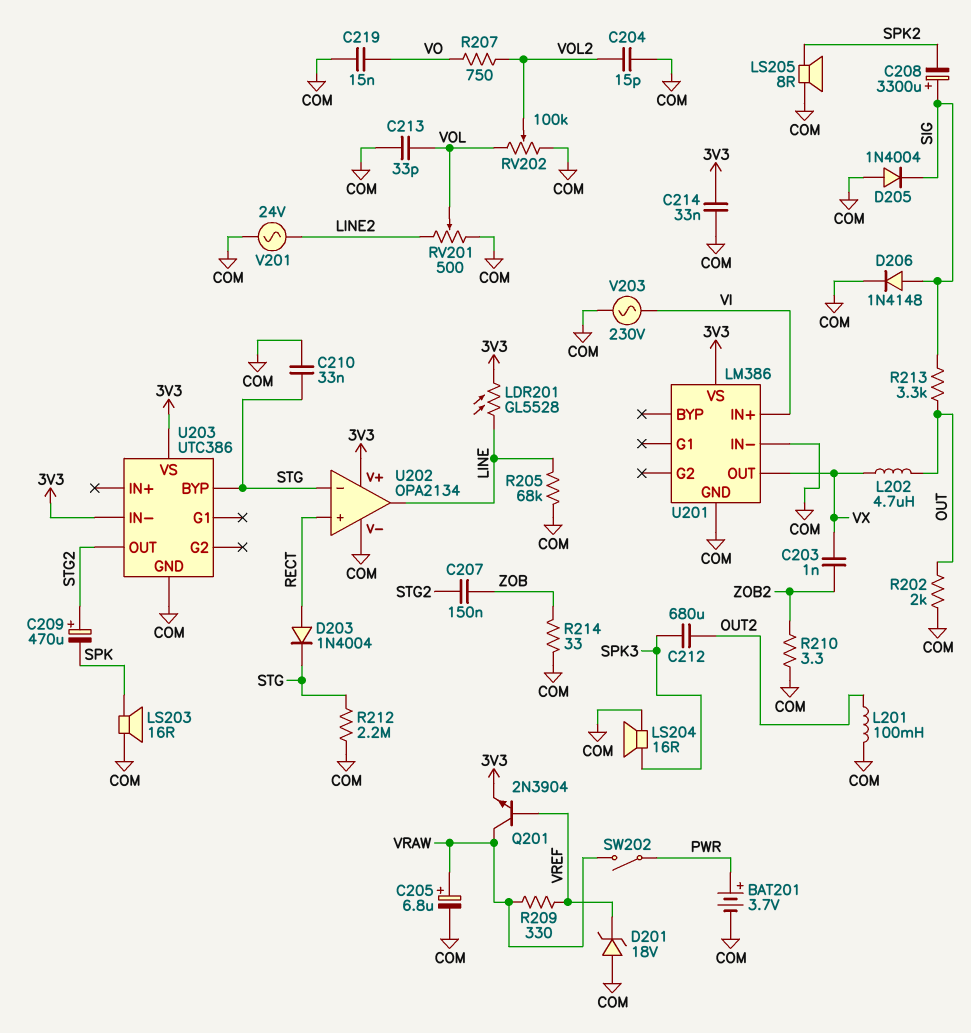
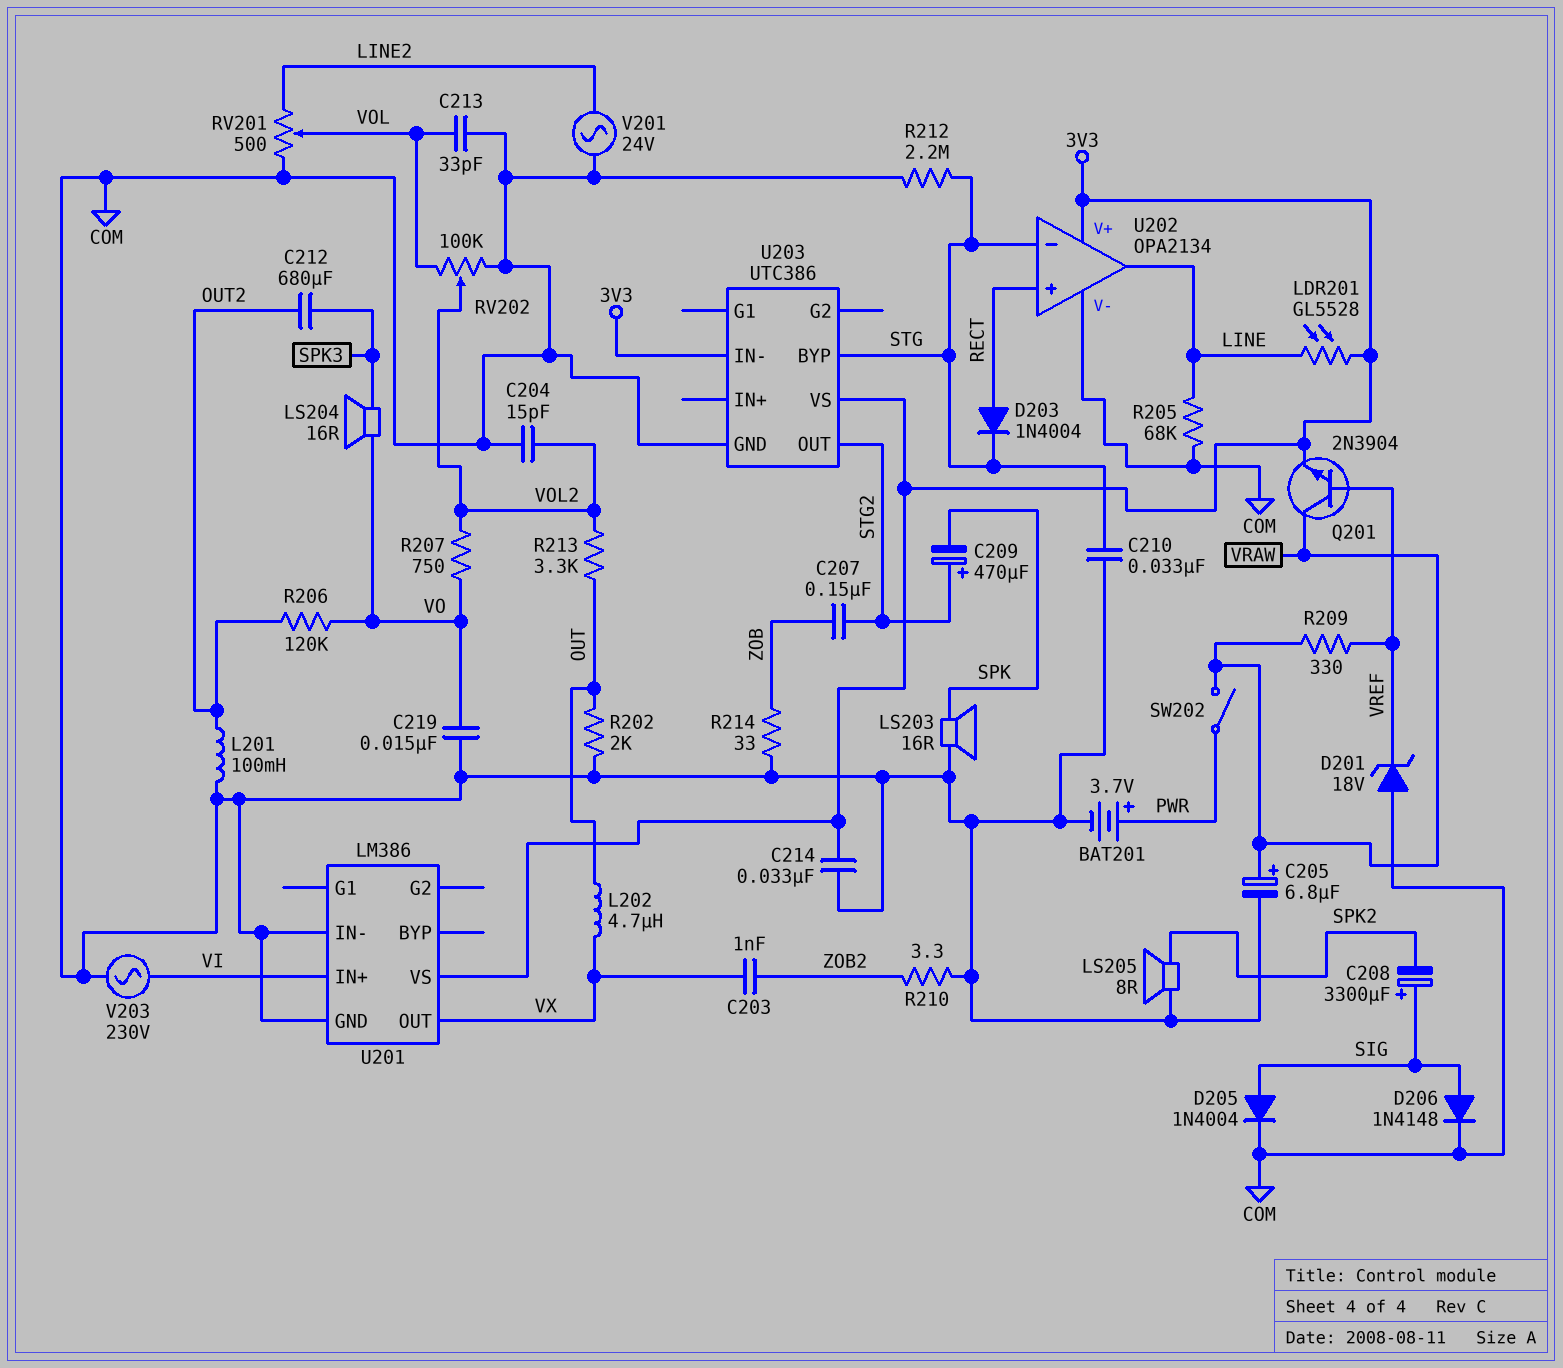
D205: diode 1N4004 (A COM, K SIG) -> diode 1N4004 (A SIG, K COM)
LS204: speaker 16R (COM, SPK3) -> speaker 16R (SPK3, VO)
R206: none -> 120k (OUT2, VO)
R213: 3.3k (OUT, SIG) -> 3.3k (OUT, VOL2)

